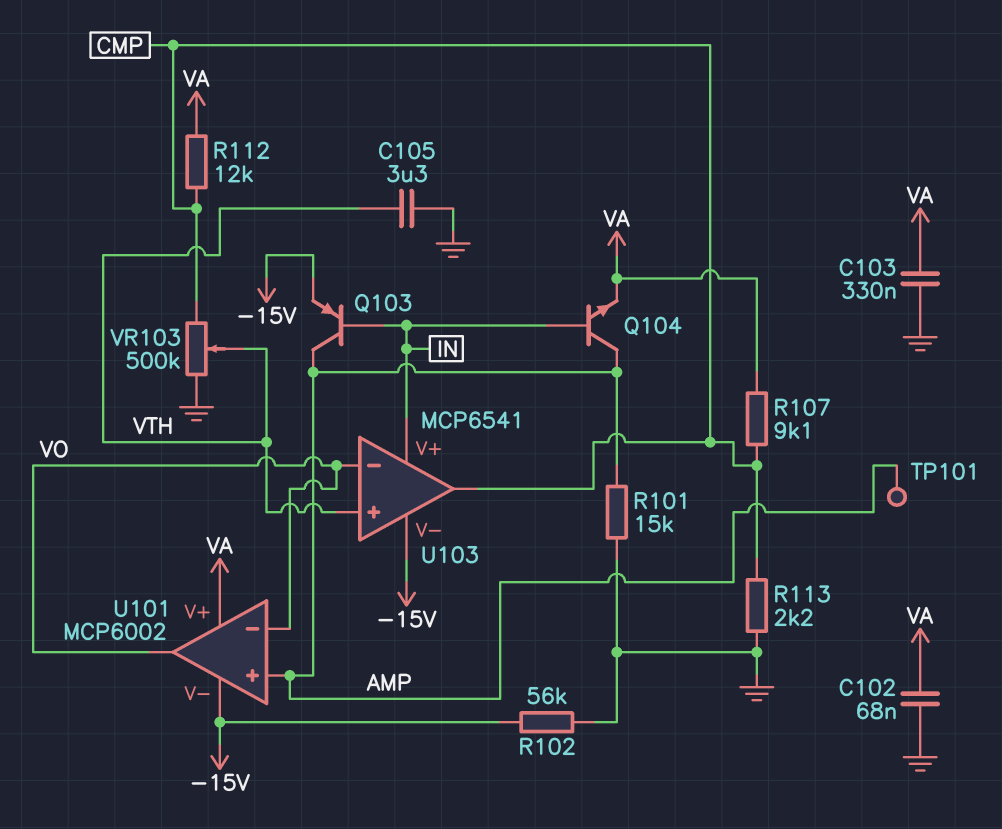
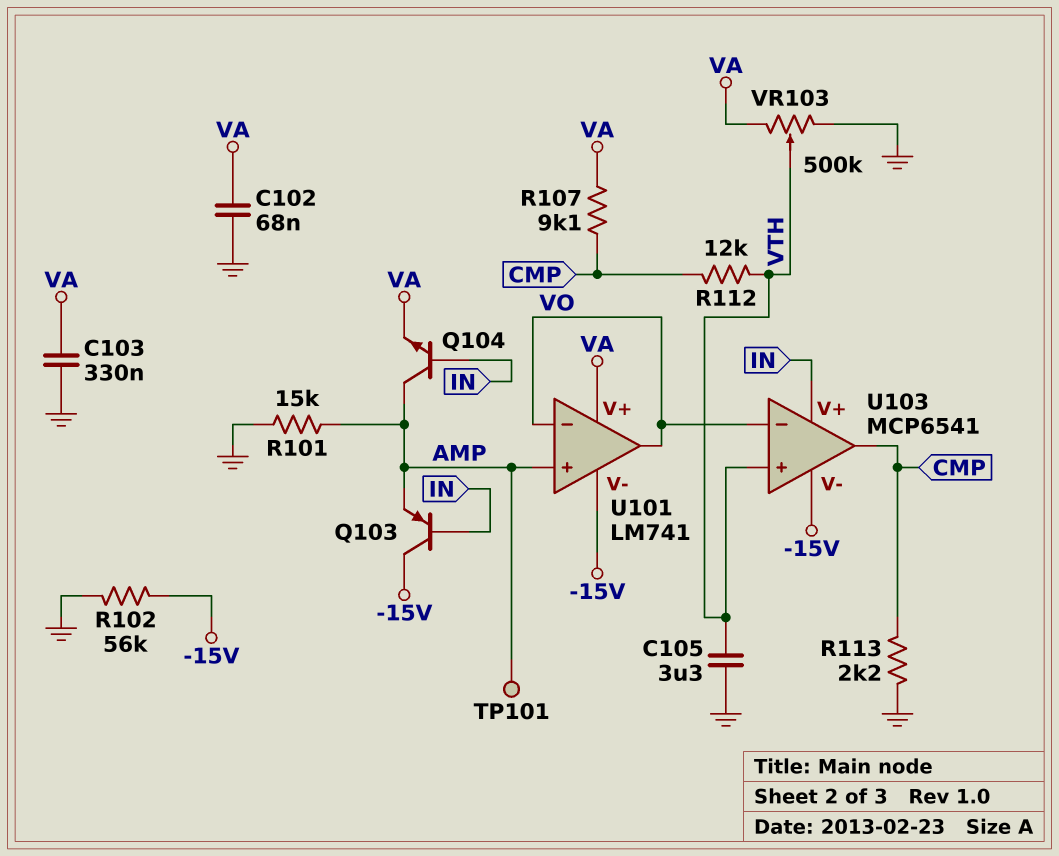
Q103: PNP (B IN, C AMP, E -15V) -> PNP (B IN, C -15V, E AMP)
R112: 12k (CMP, VA) -> 12k (CMP, VTH)
U101: MCP6002 -> LM741
VR103: 500k (CMP, GND, wiper VTH) -> 500k (GND, VA, wiper VTH)

